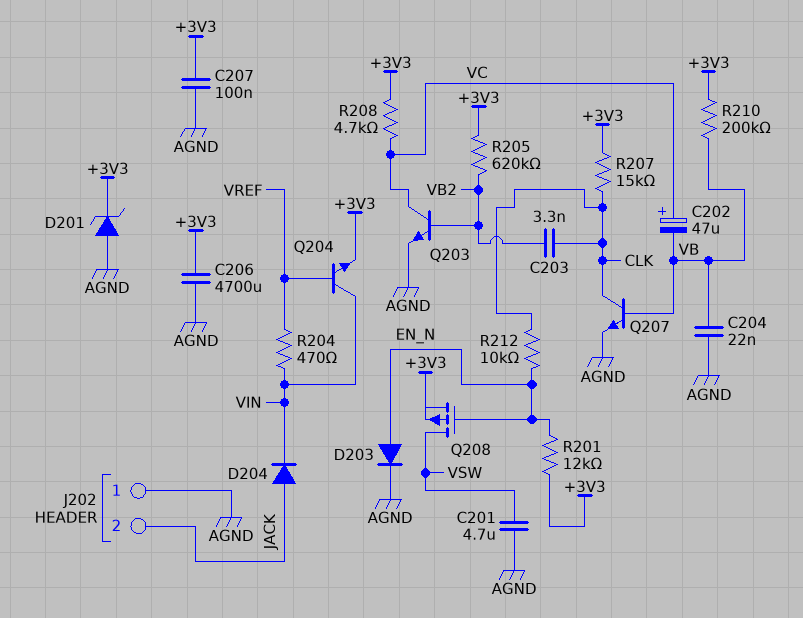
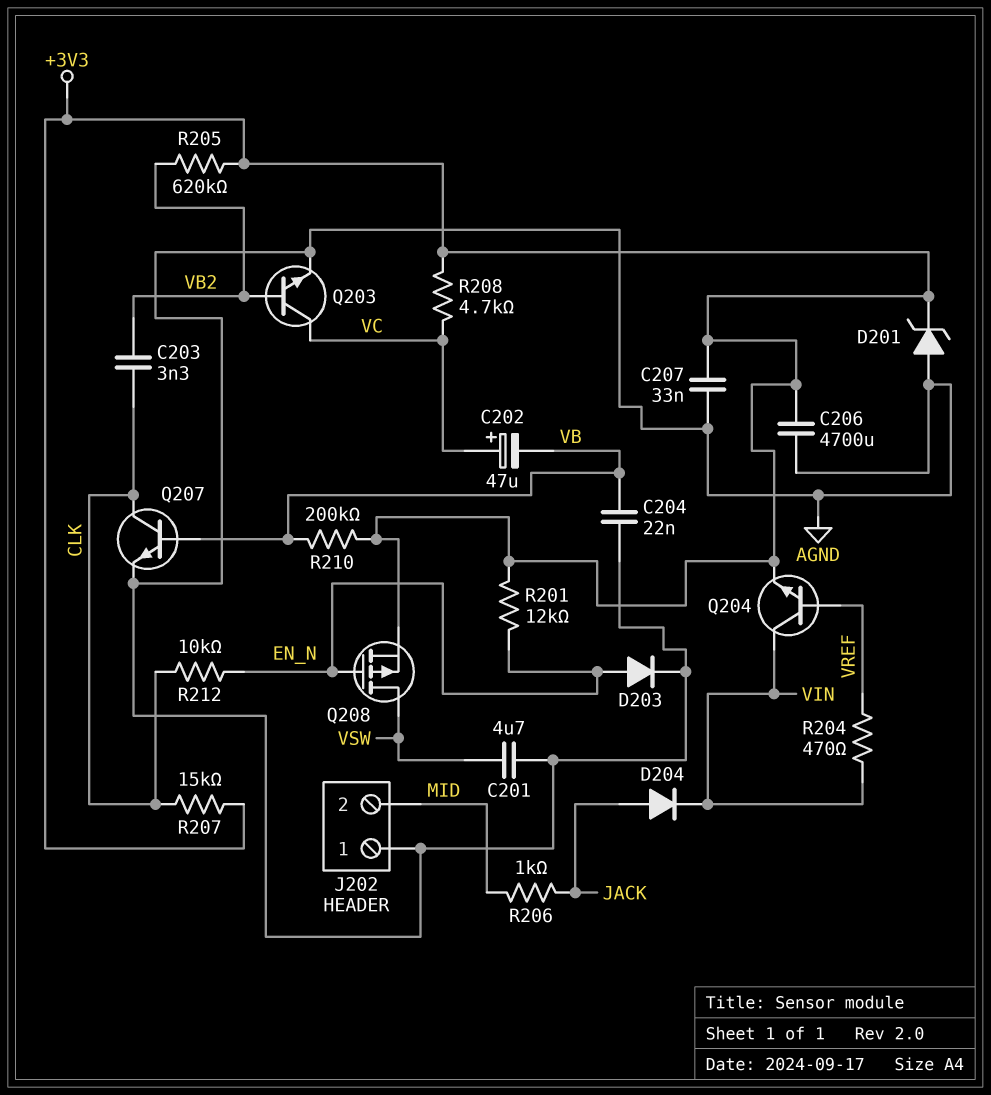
C207: 100nF (+3V3, AGND) -> 33nF (+3V3, AGND)
J202 pin 2: JACK -> MID
R206: none -> 1k (JACK, MID)

